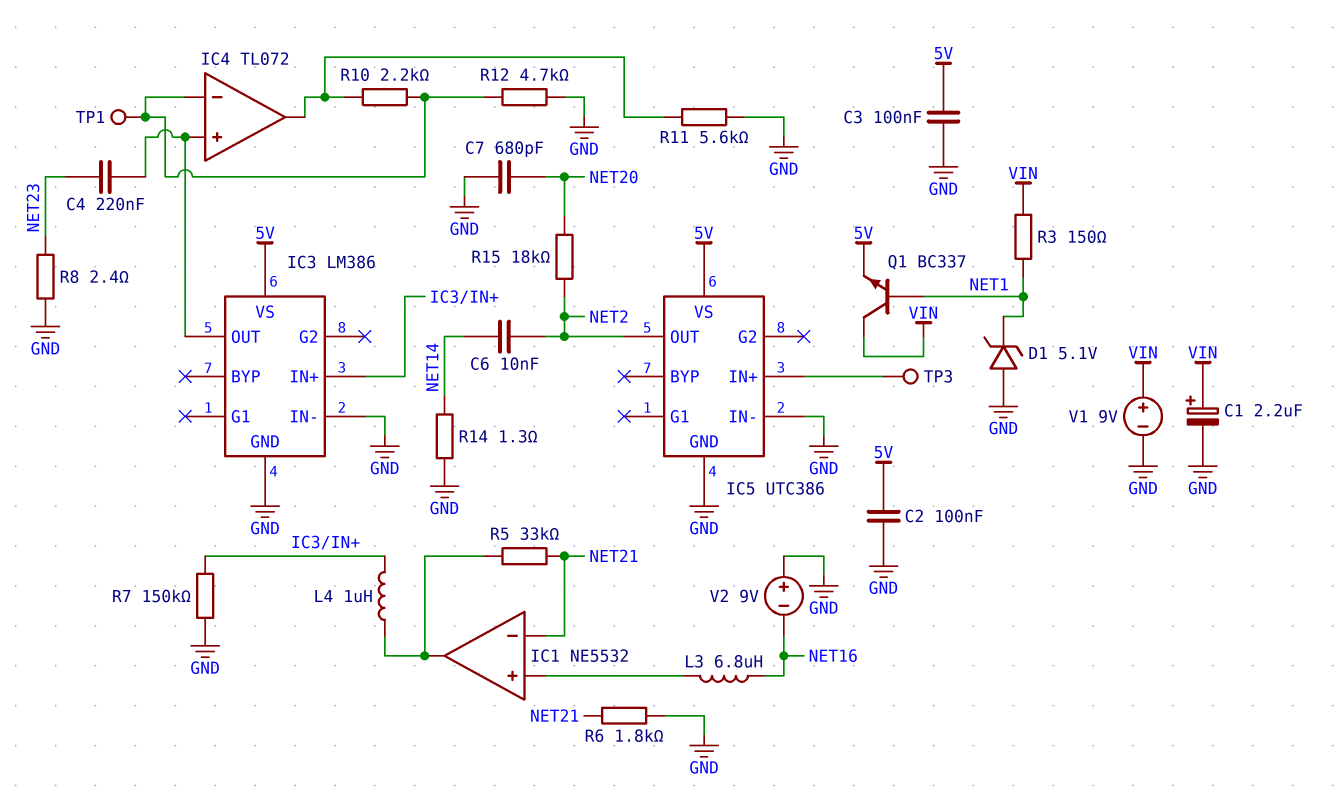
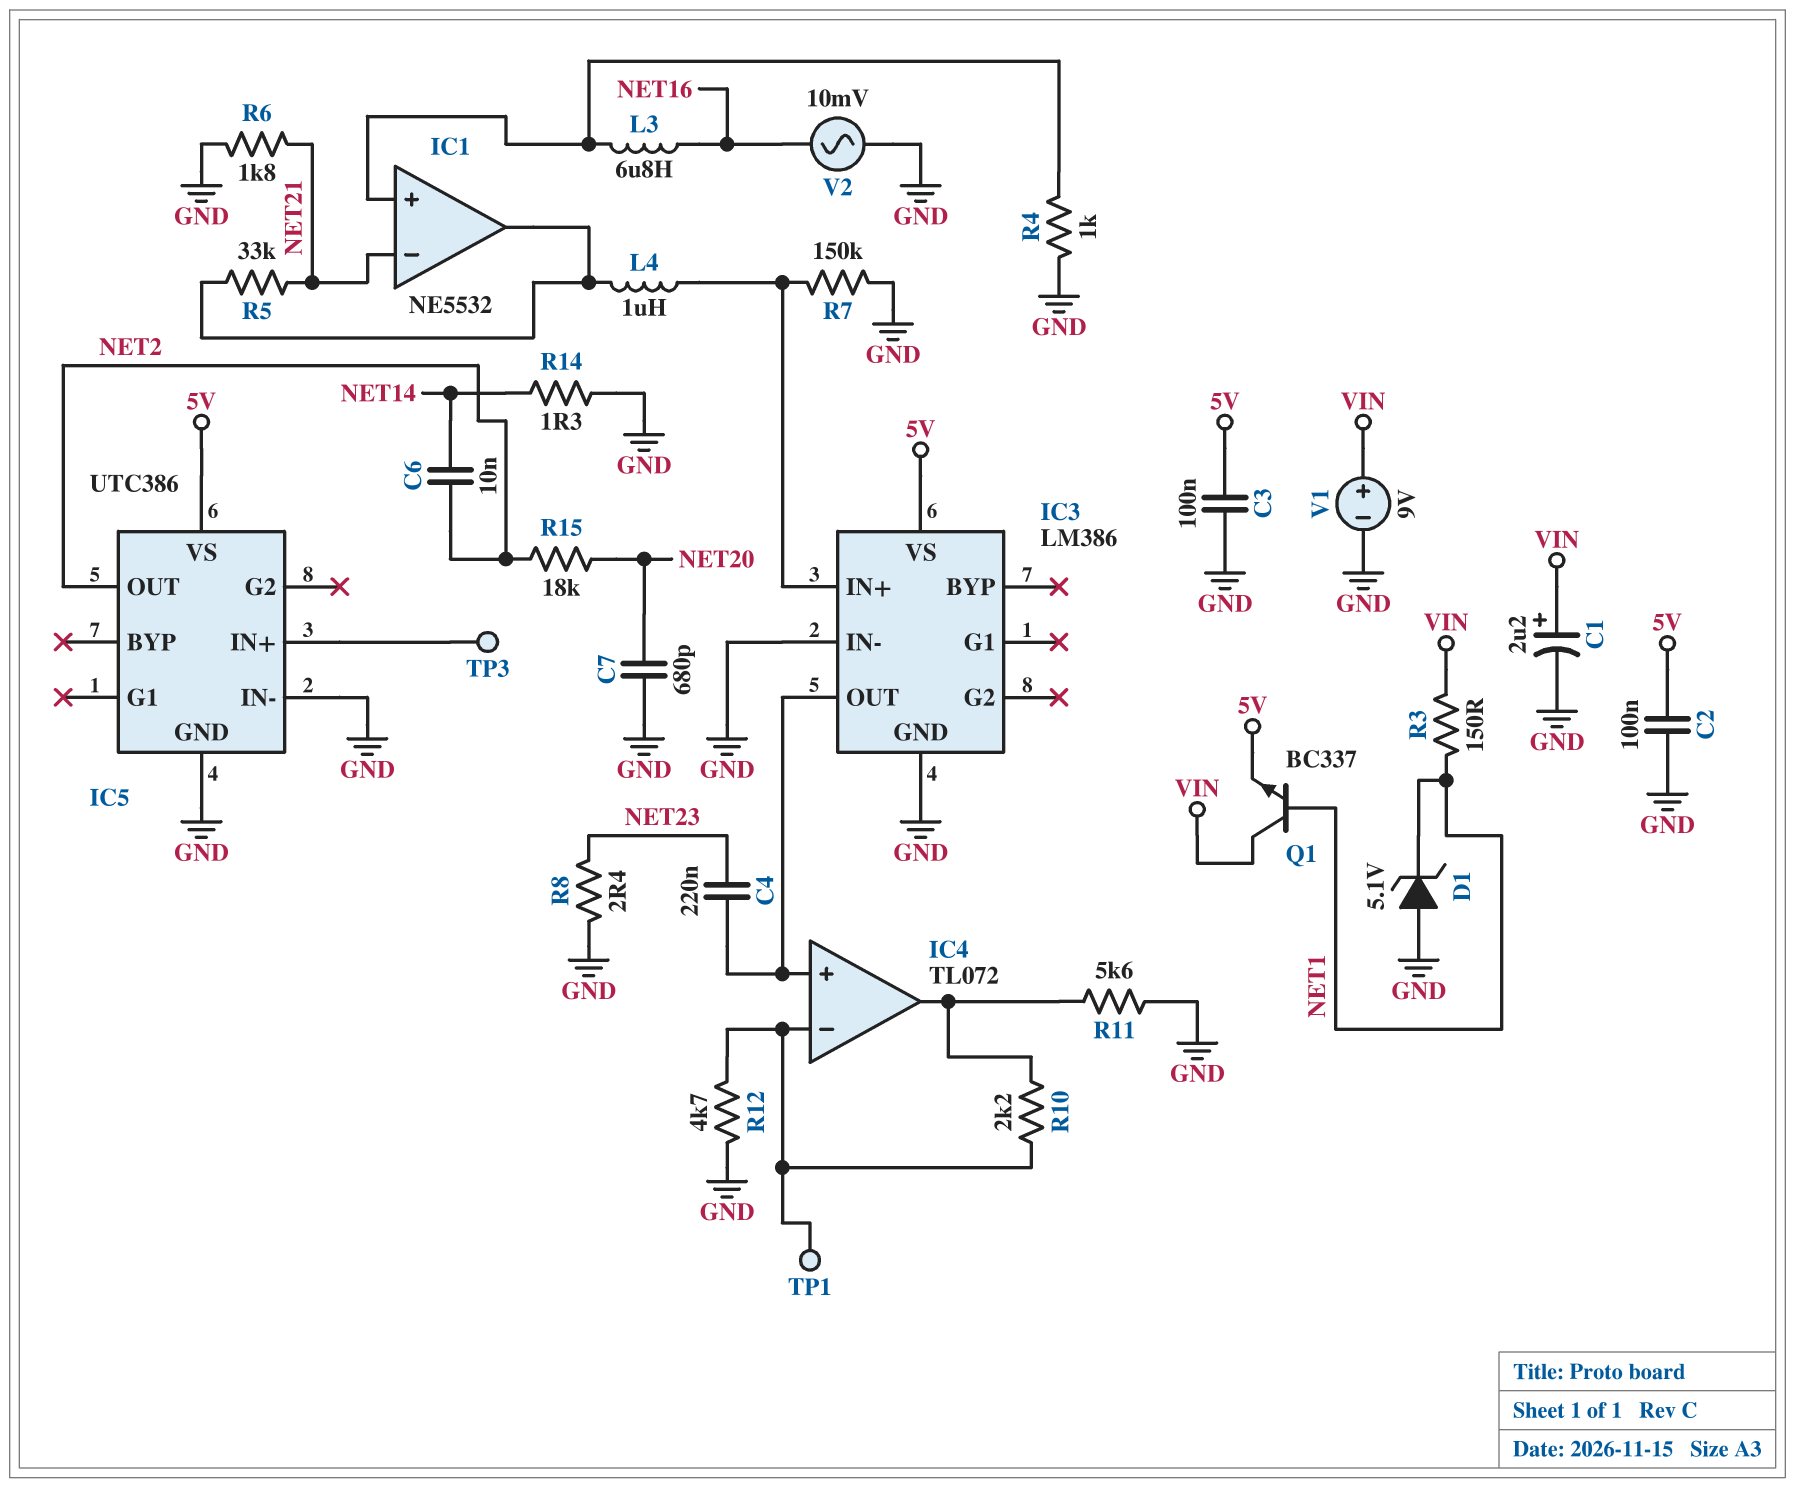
R4: none -> 1k (GND, IC1/in+)
V2: 9V (plus GND, minus NET16) -> AC 10mV (GND, NET16)

